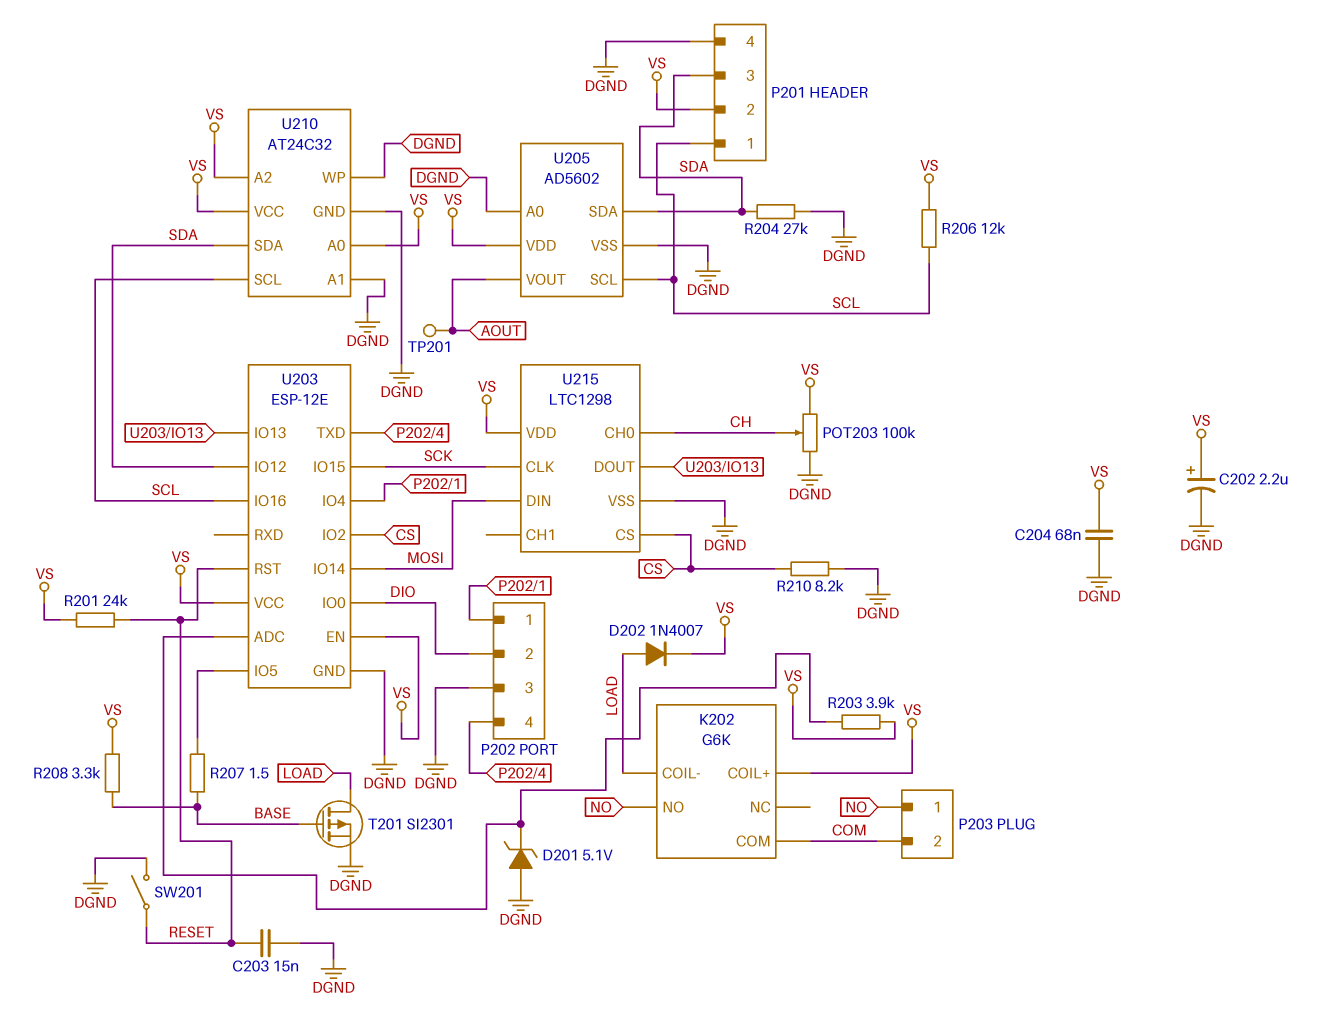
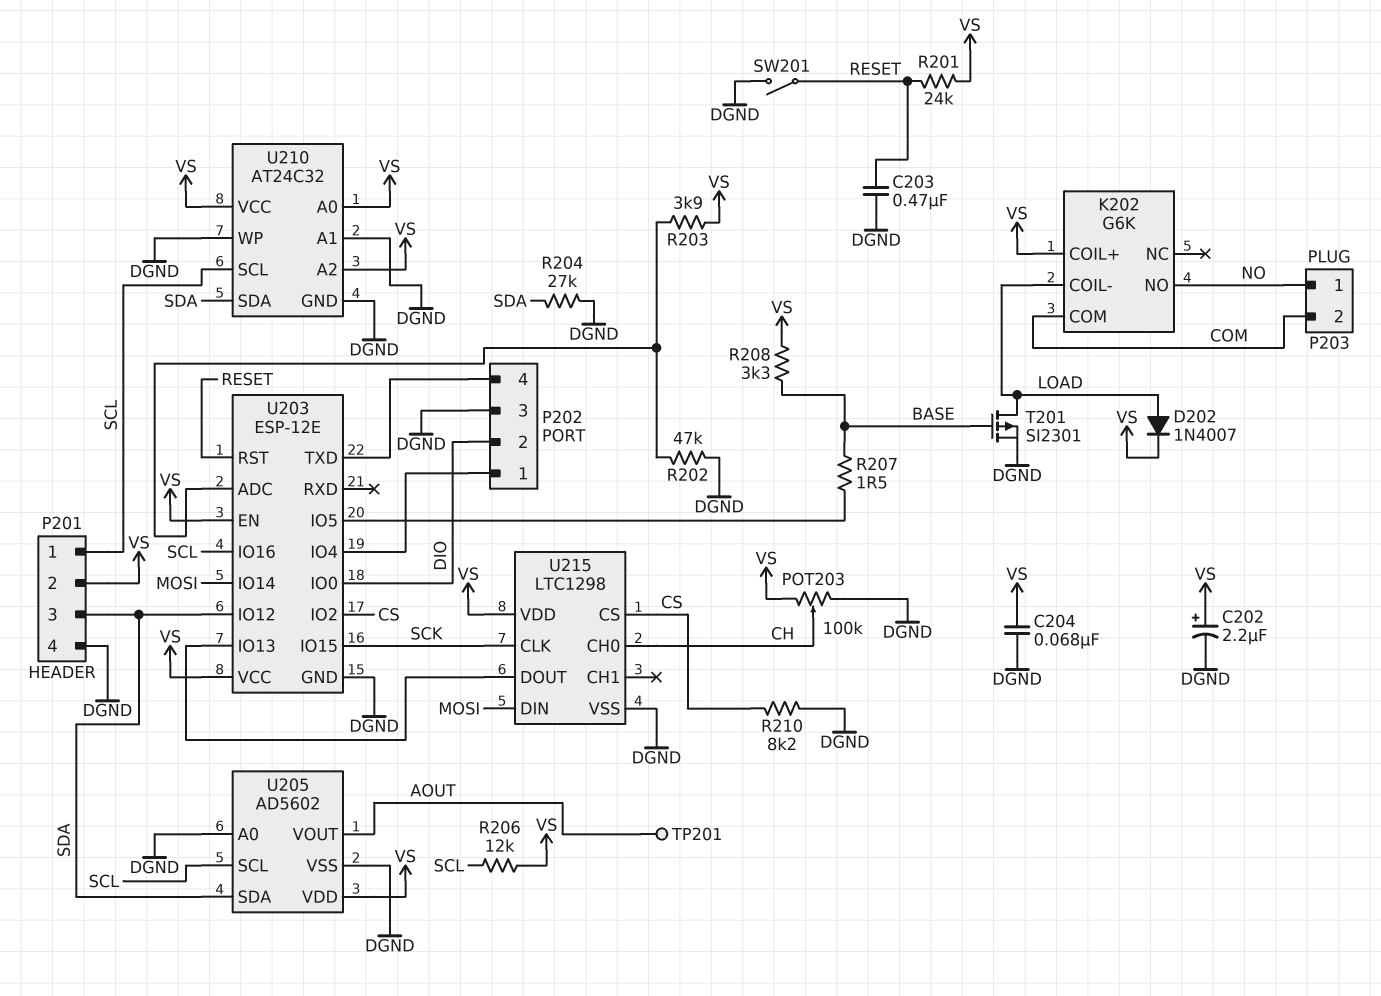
C203: 15nF (DGND, RESET) -> 470nF (DGND, RESET)
D201: zener 5.1V (A DGND, K U203/ADC) -> none
R202: none -> 47k (DGND, U203/ADC)

